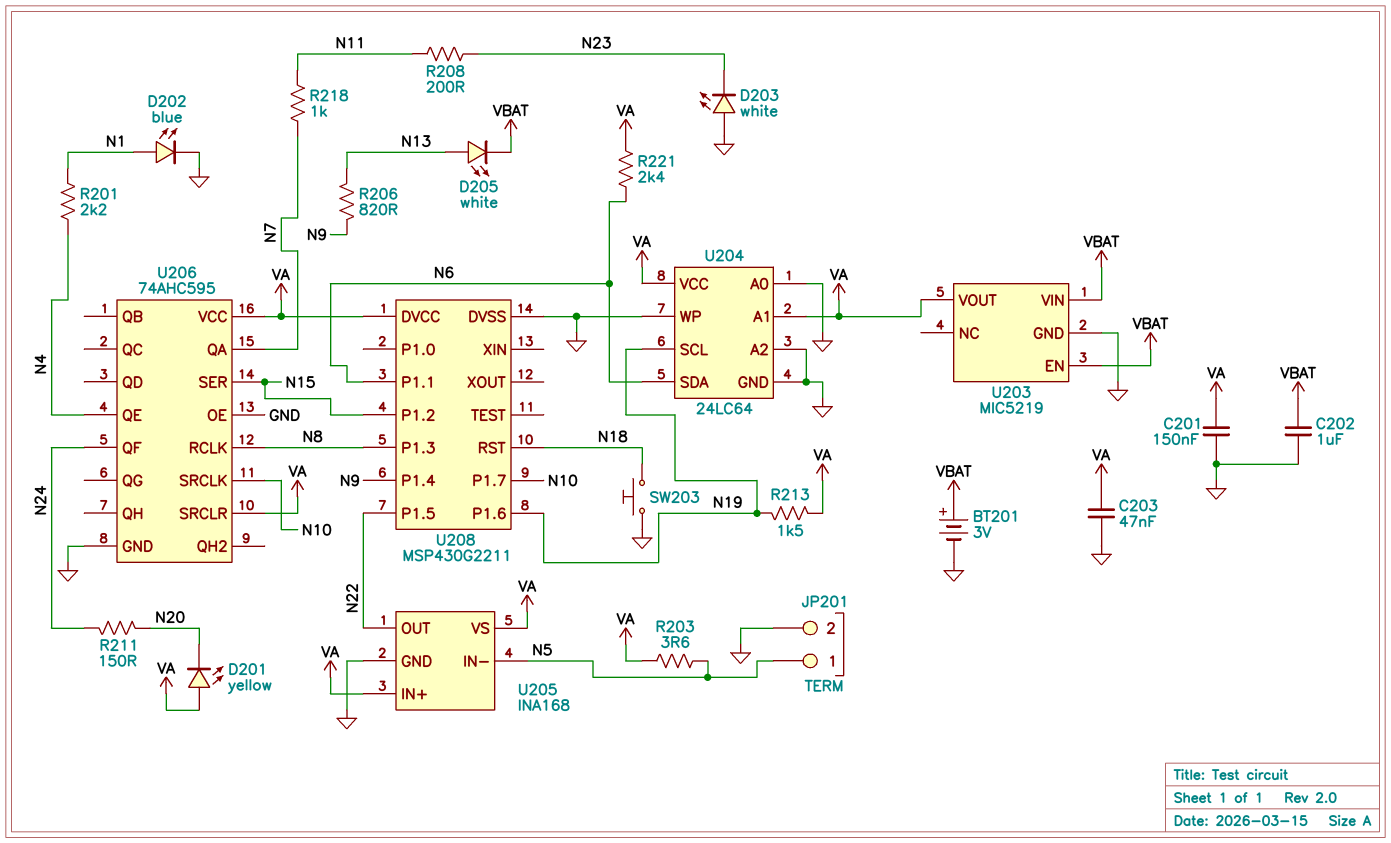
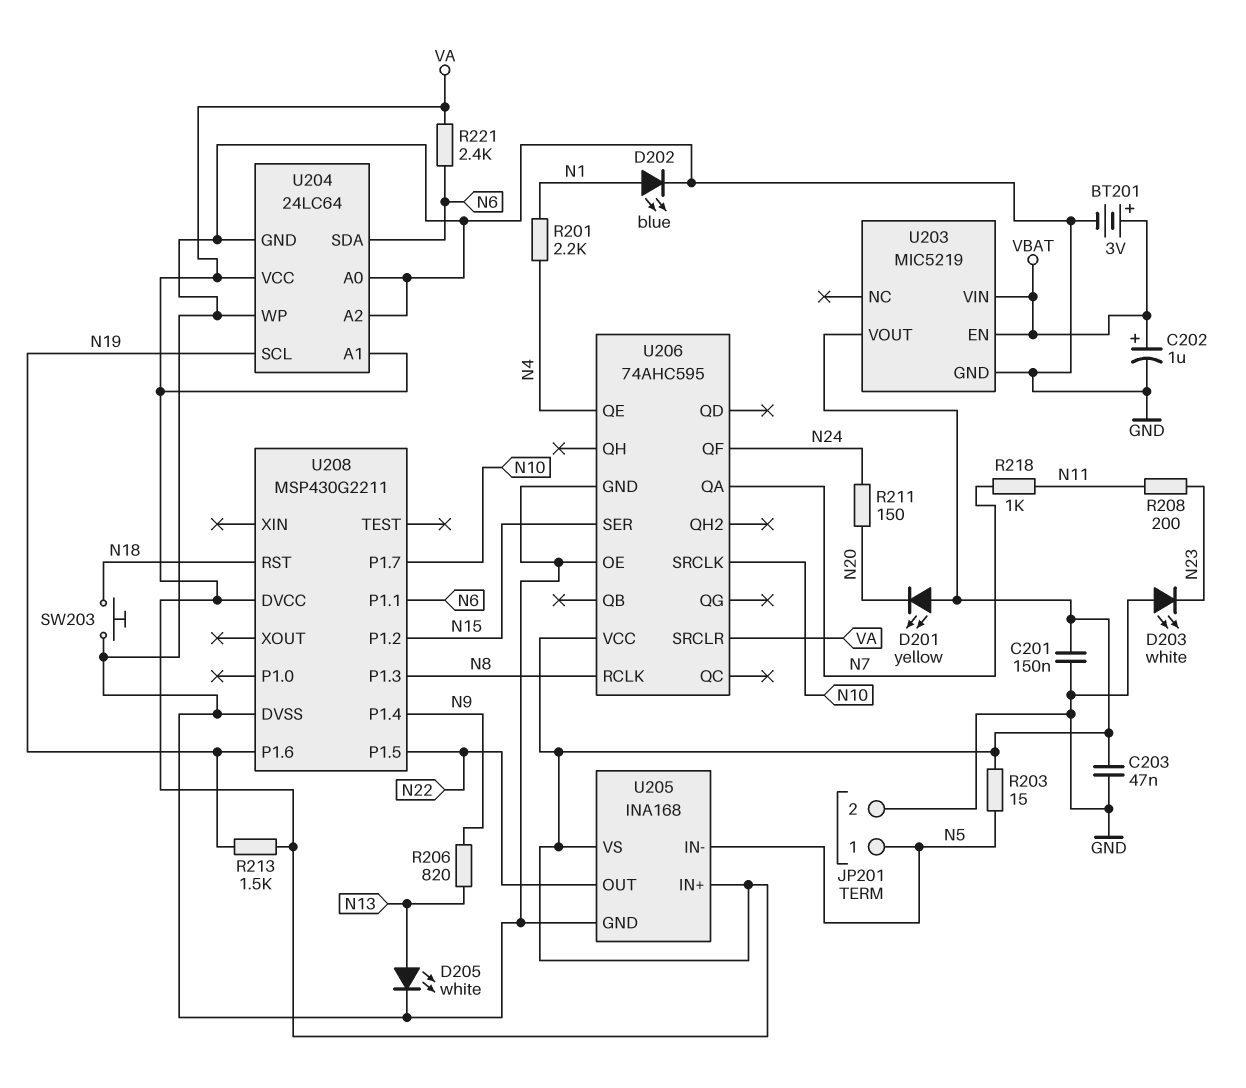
C202: 1uF (GND, VBAT) -> 1uF (plus VBAT, minus GND)
D205: LED white (A N13, K VBAT) -> LED white (A N13, K GND)
R203: 3.6 (N5, VA) -> 15 (N5, VA)

